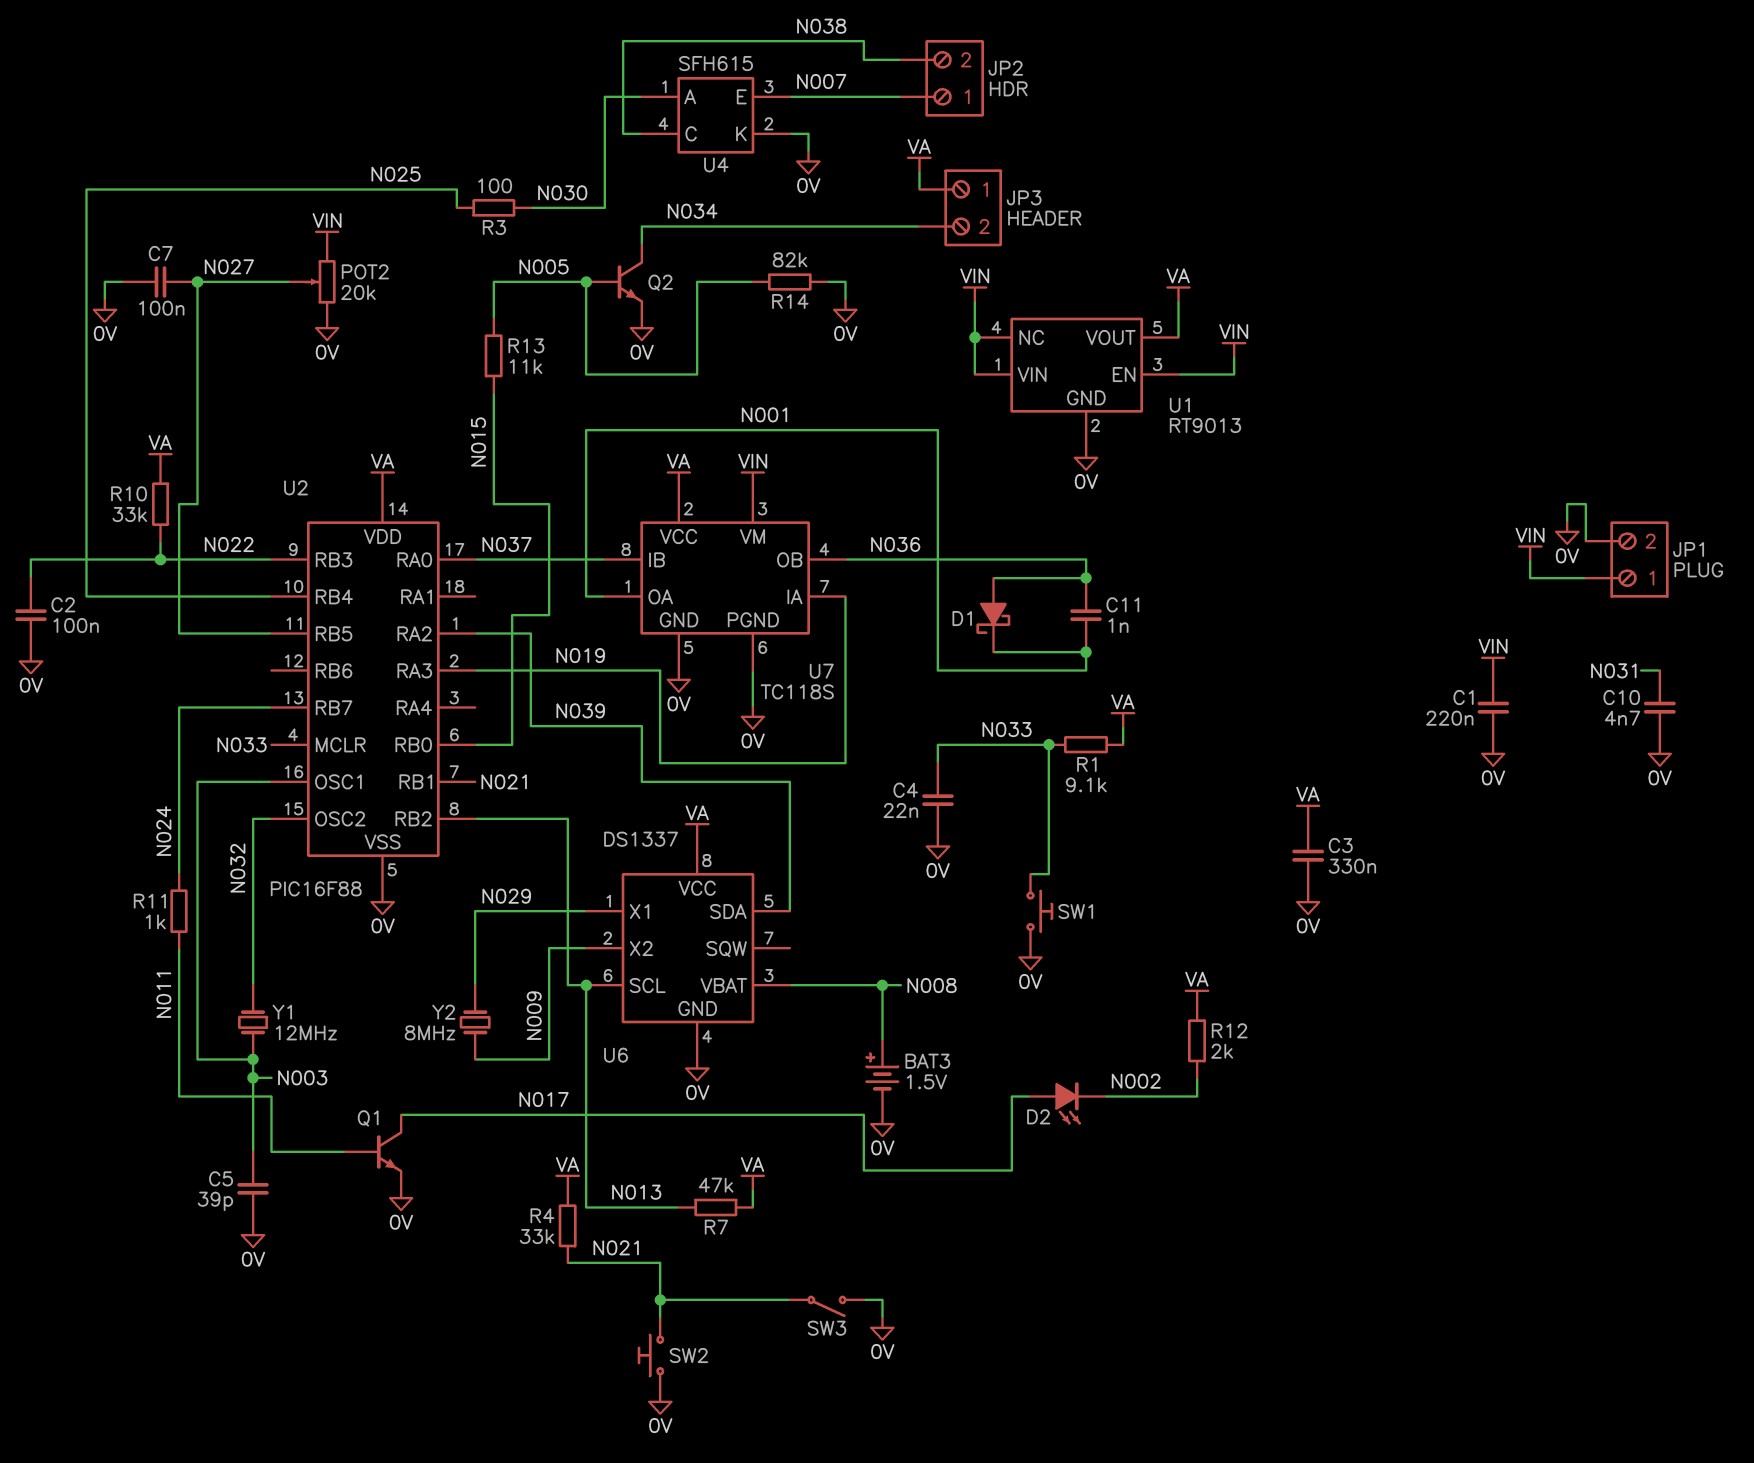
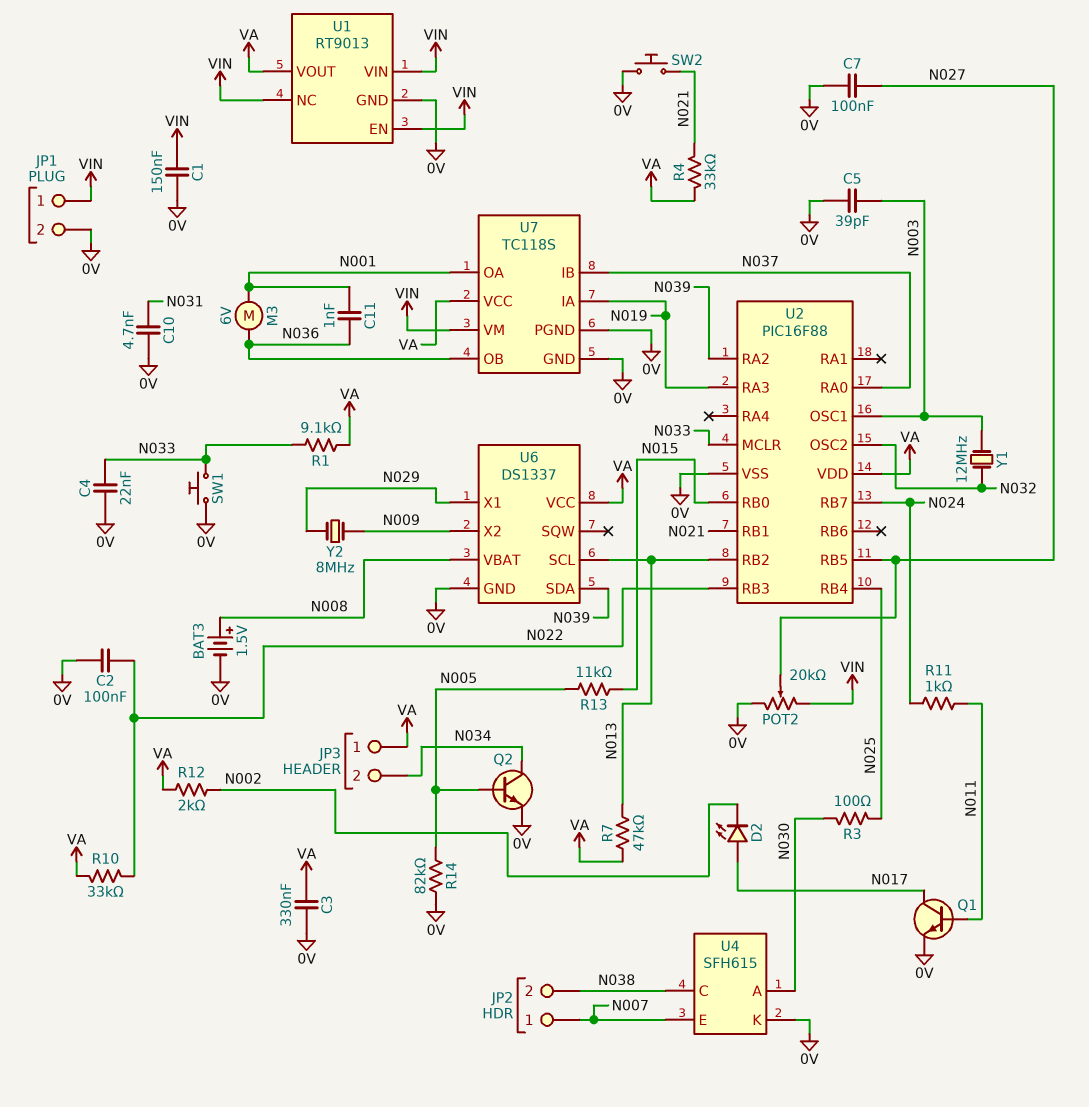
C1: 220nF (0V, VIN) -> 150nF (0V, VIN)
D1: schottky (A N036, K N001) -> none
M3: none -> motor 6V (N001, N036)
SW3: switch (0V, N021) -> none

